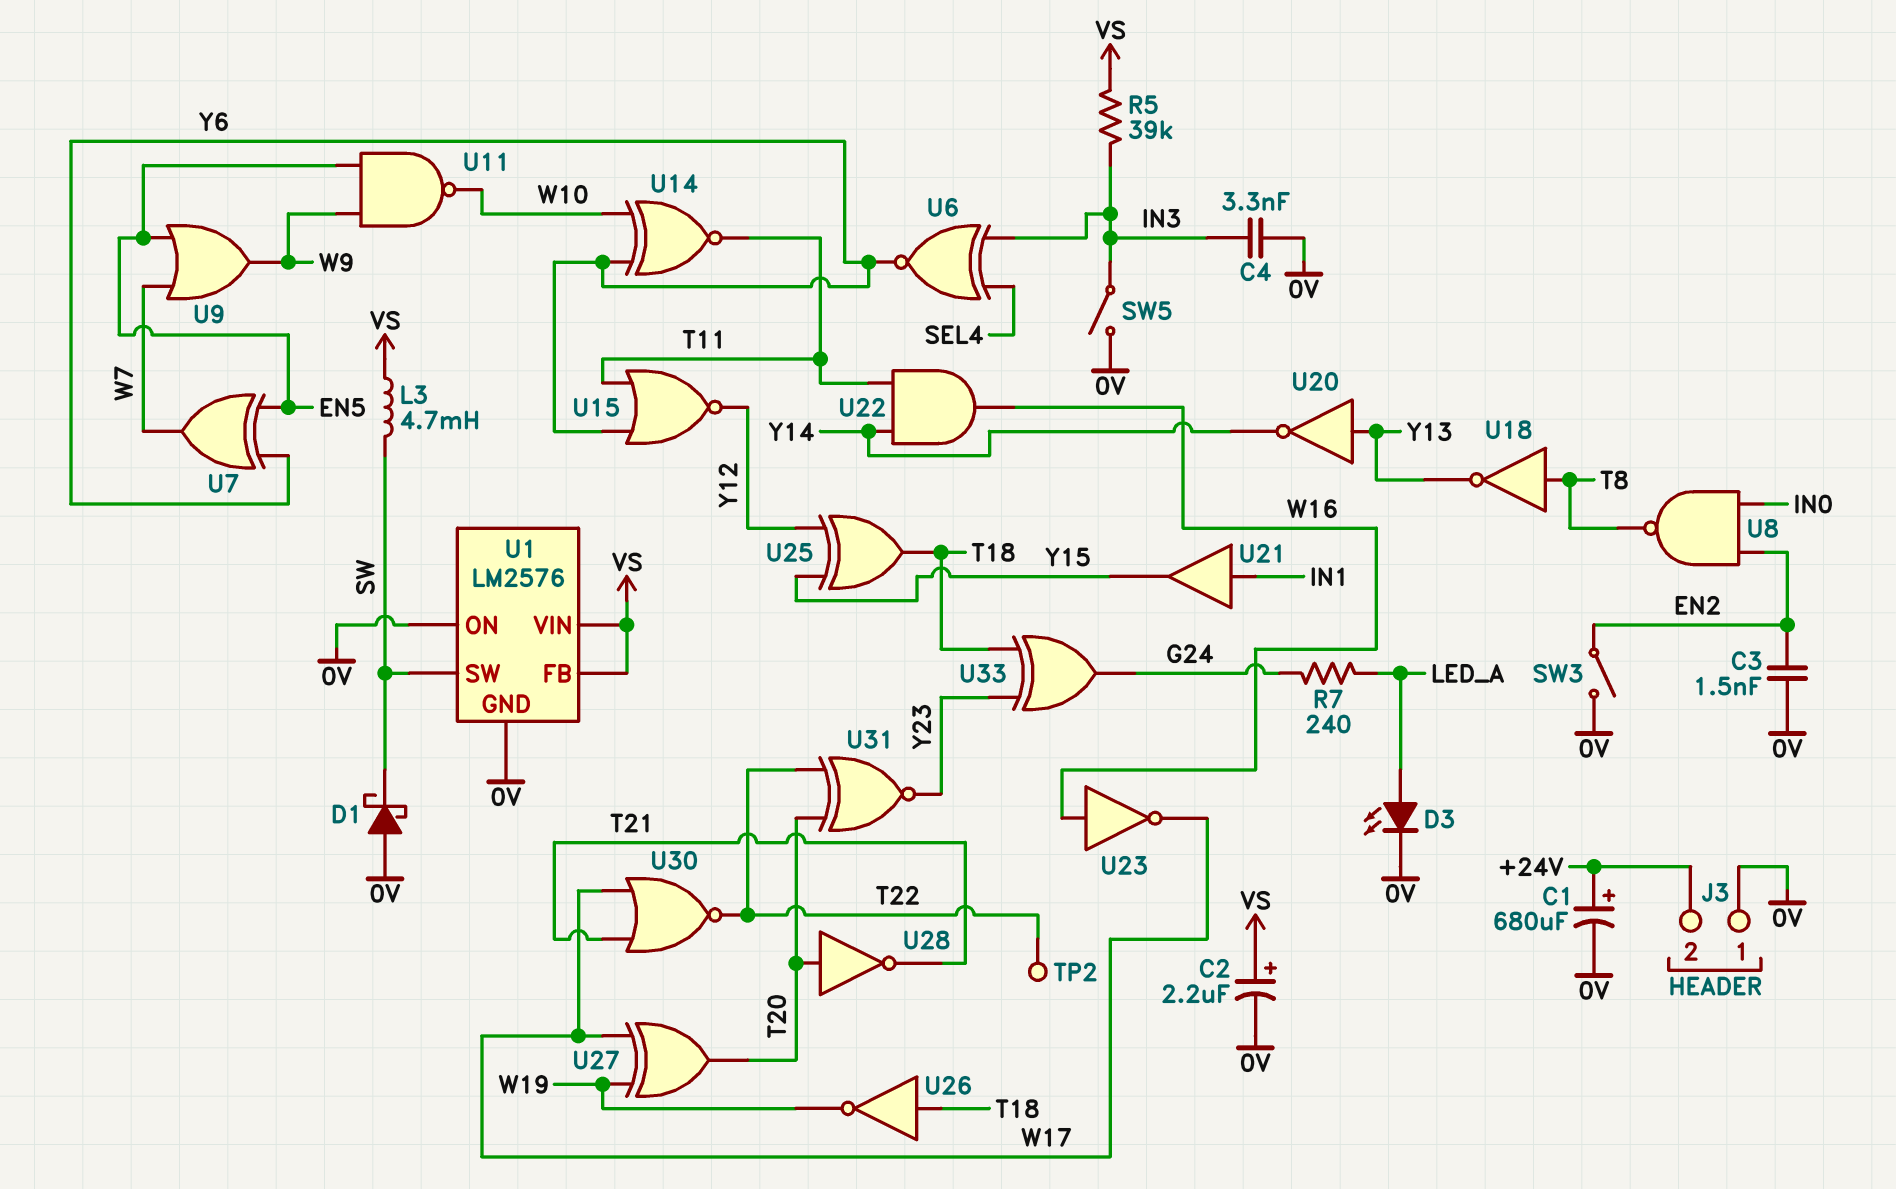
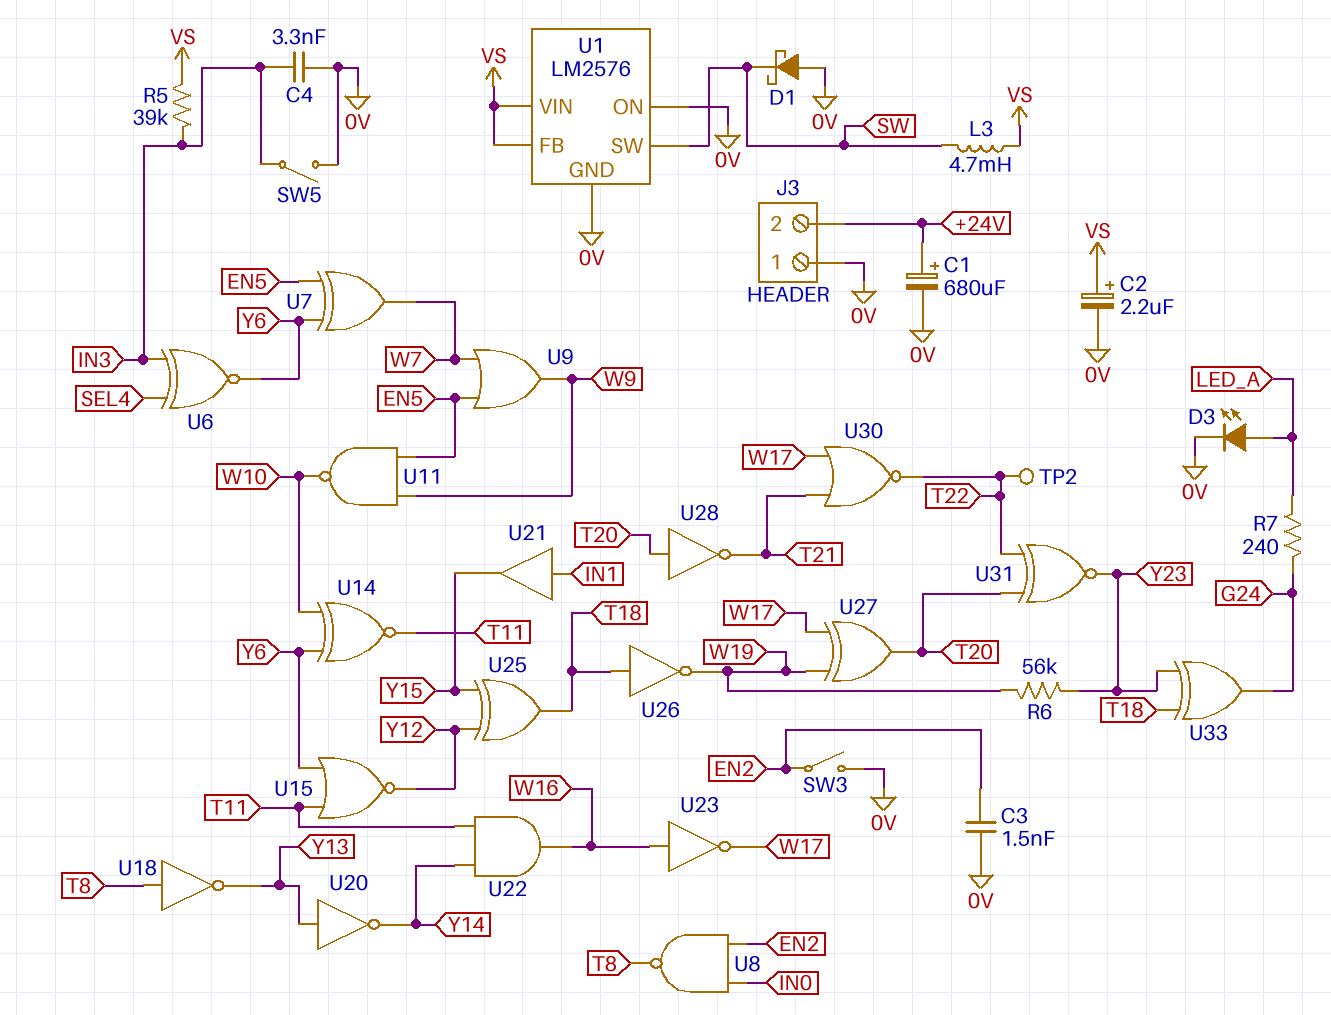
R6: none -> 56k (W19, Y23)

